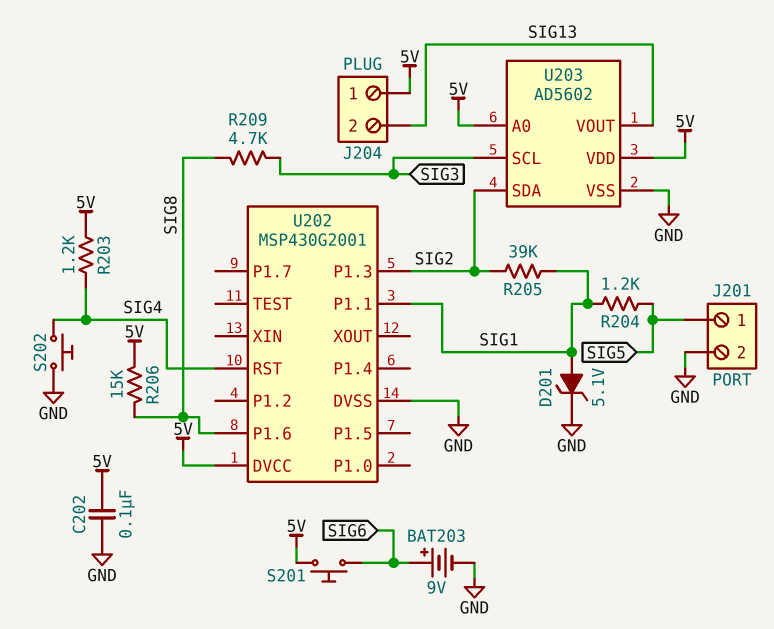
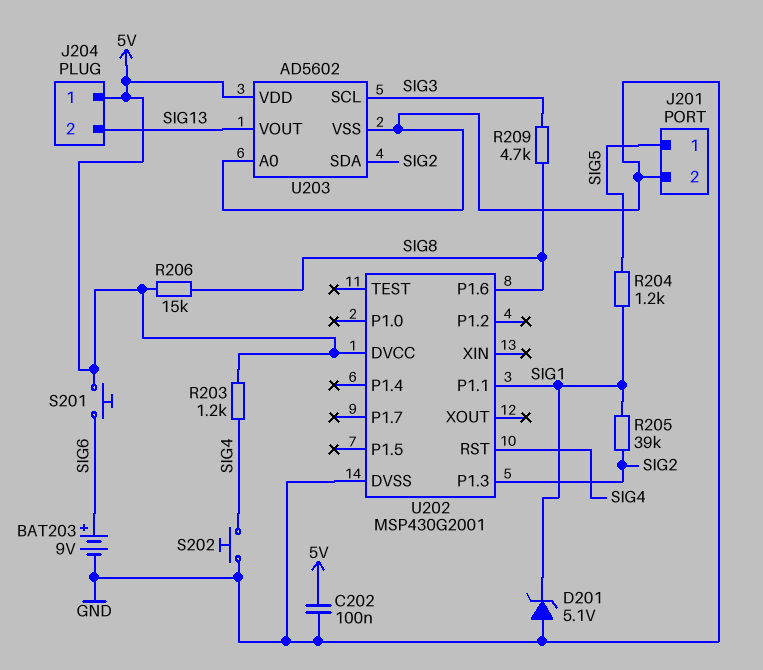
D201: zener 5.1V (A SIG1, K GND) -> zener 5.1V (A GND, K SIG1)
U203 pin A0: 5V -> GND

